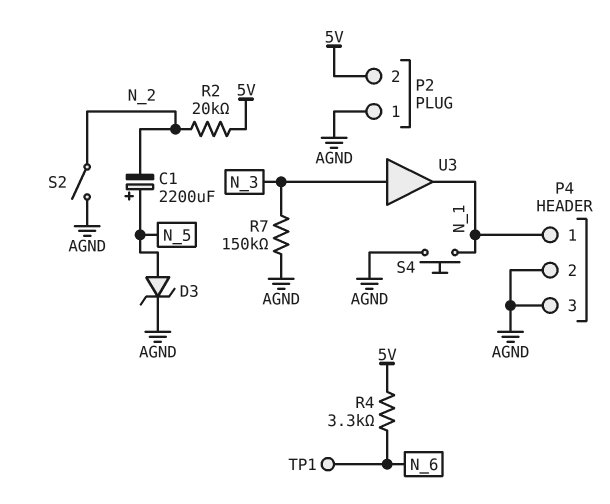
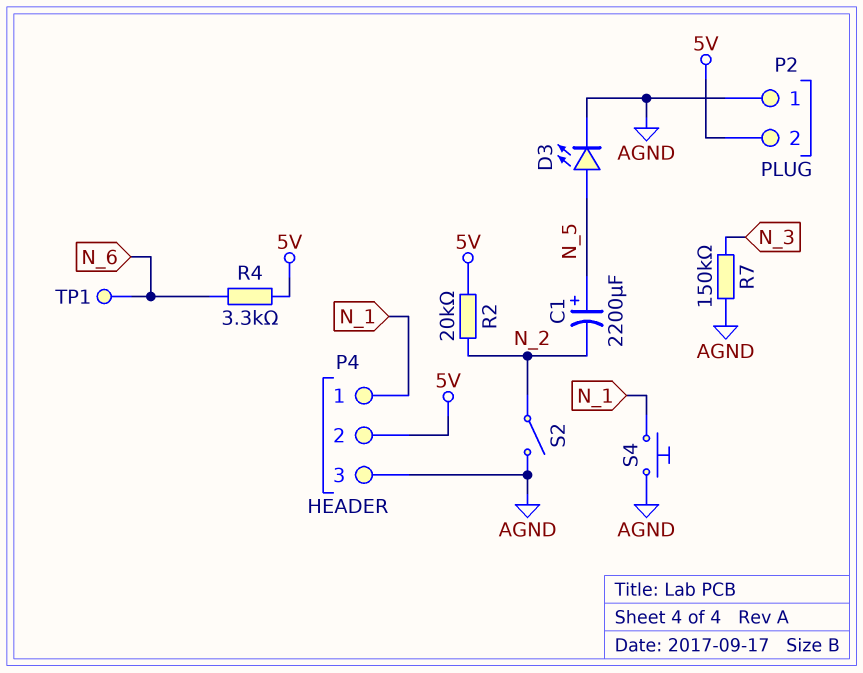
D3: zener (A N_5, K AGND) -> LED (A N_5, K AGND)
P4 pin 2: AGND -> 5V
U3: buffer (in N_3, out N_1) -> none

